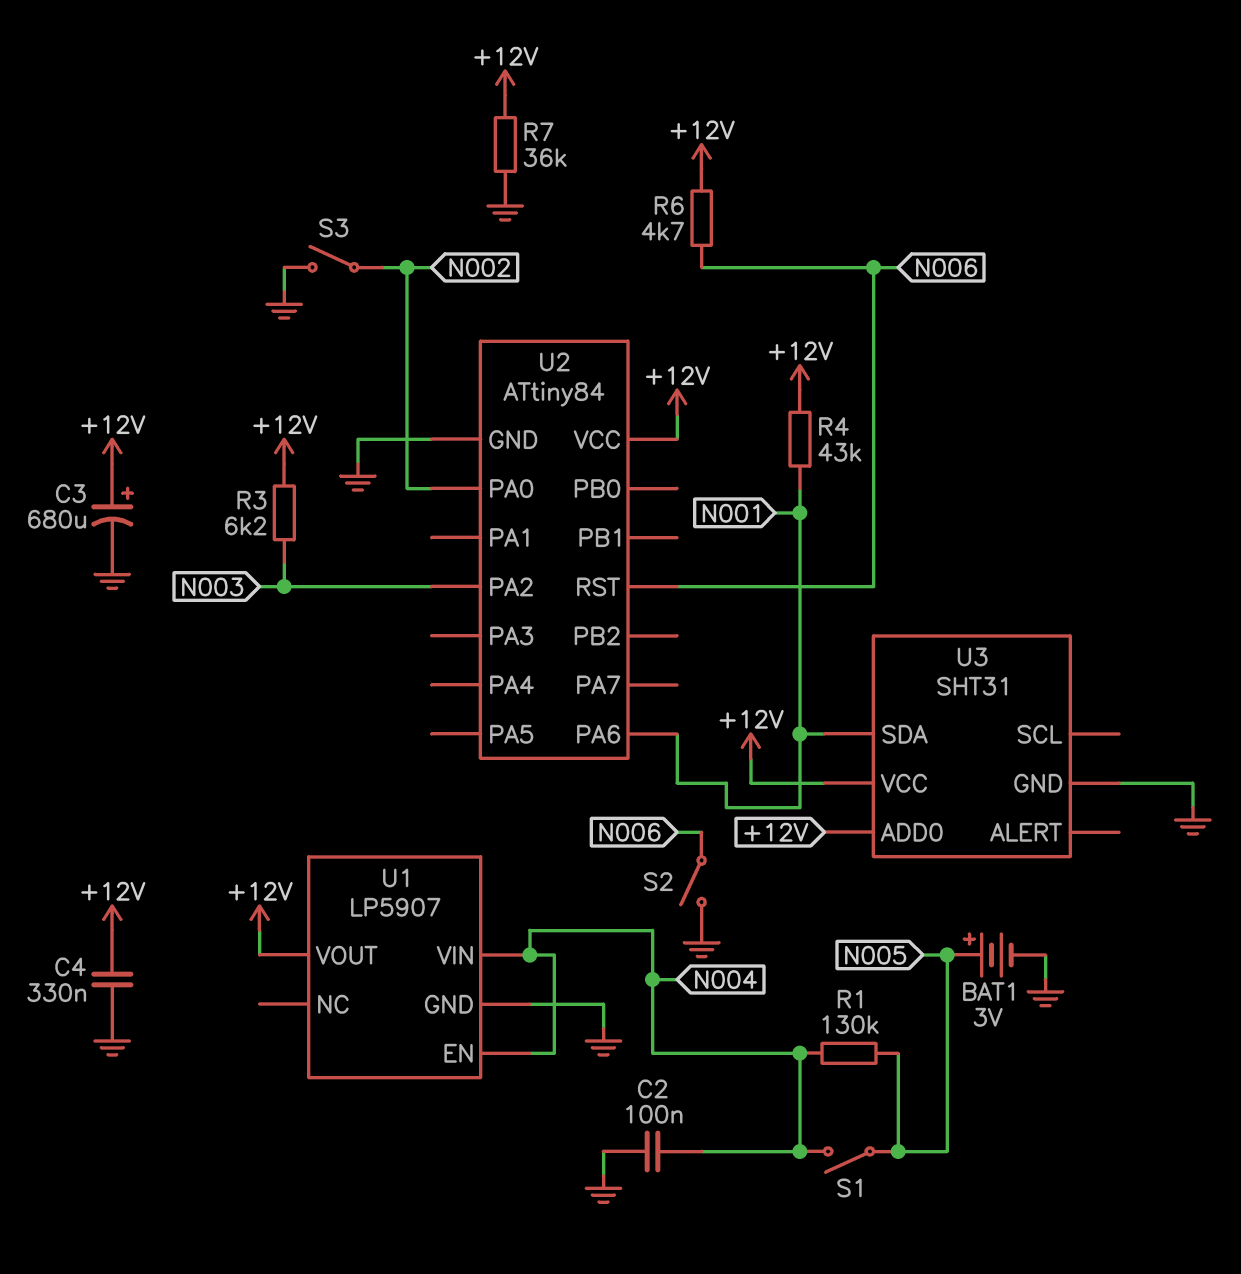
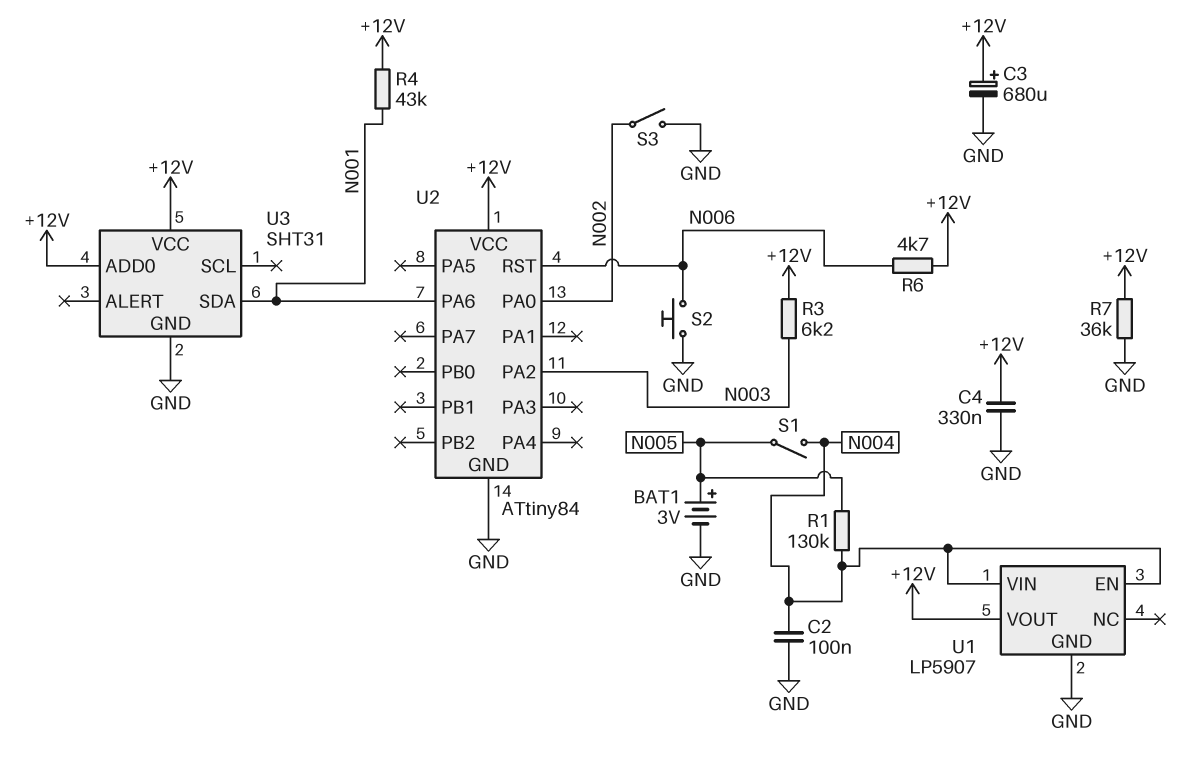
S2: switch (GND, N006) -> button (GND, N006)

